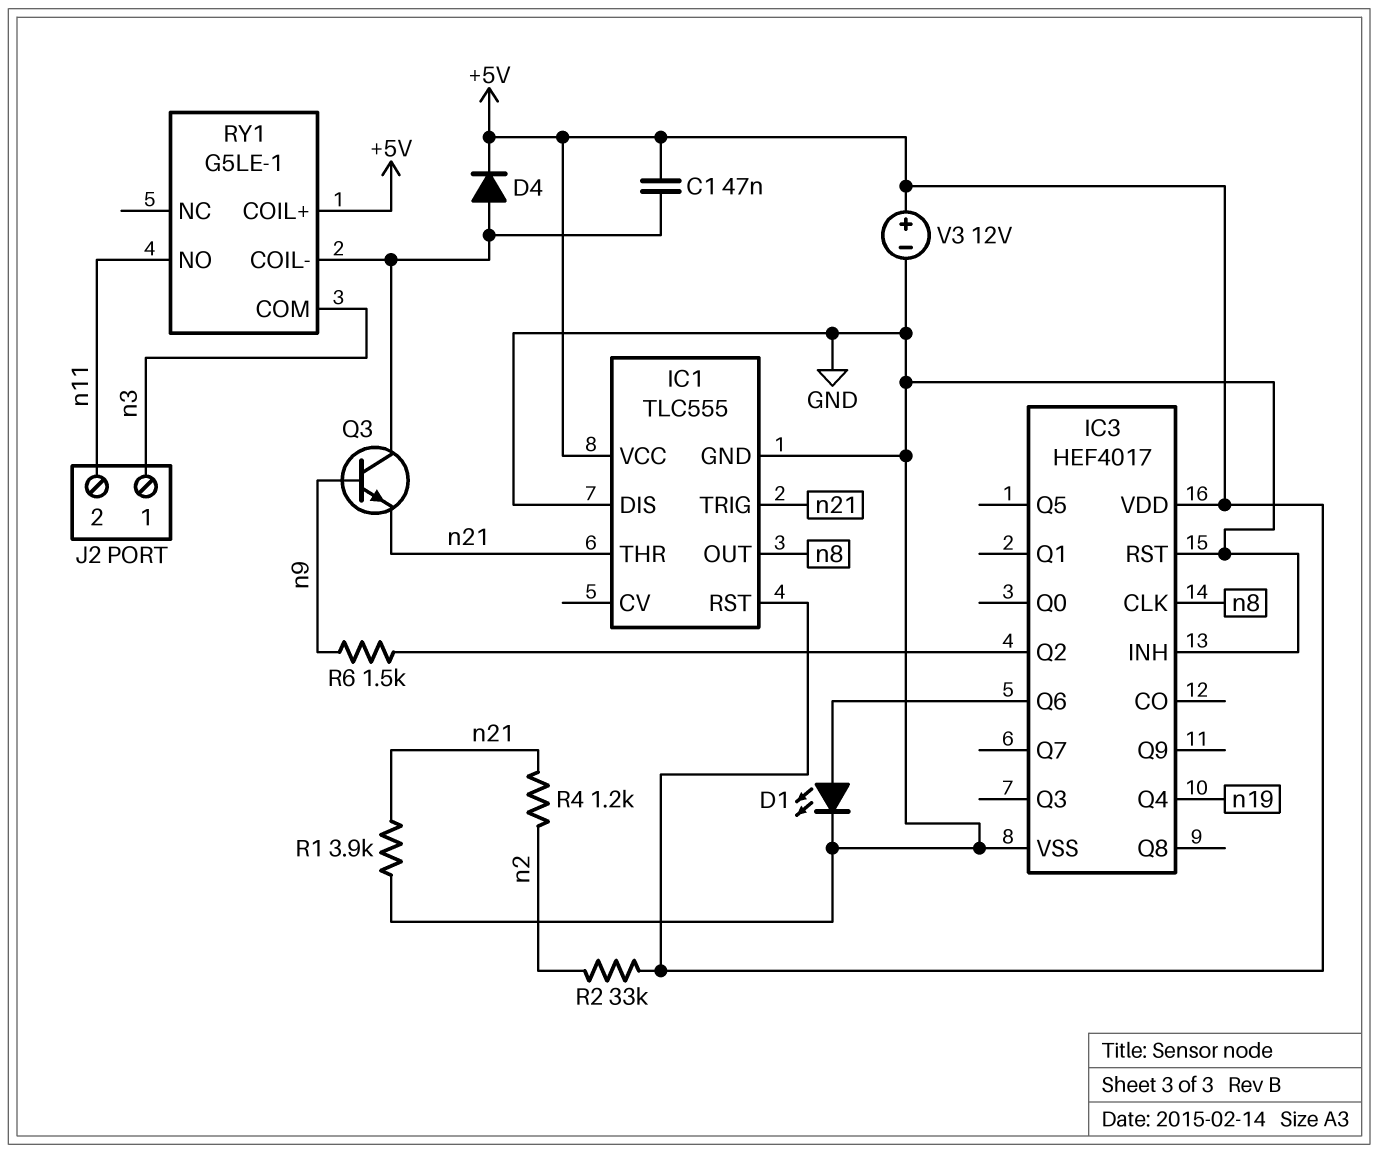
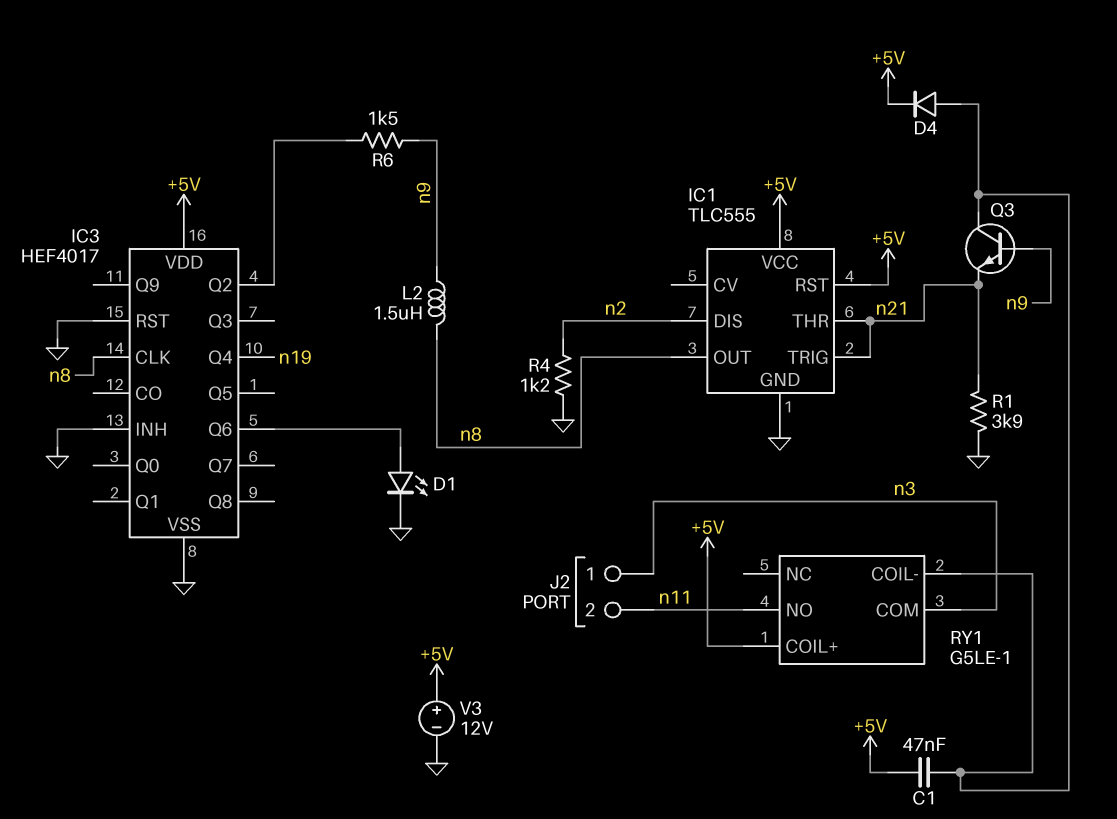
IC1 pin DIS: GND -> n2
L2: none -> 1.5uH (n8, n9)
R2: 33k (+5V, n2) -> none
R4: 1.2k (n2, n21) -> 1.2k (GND, n2)

